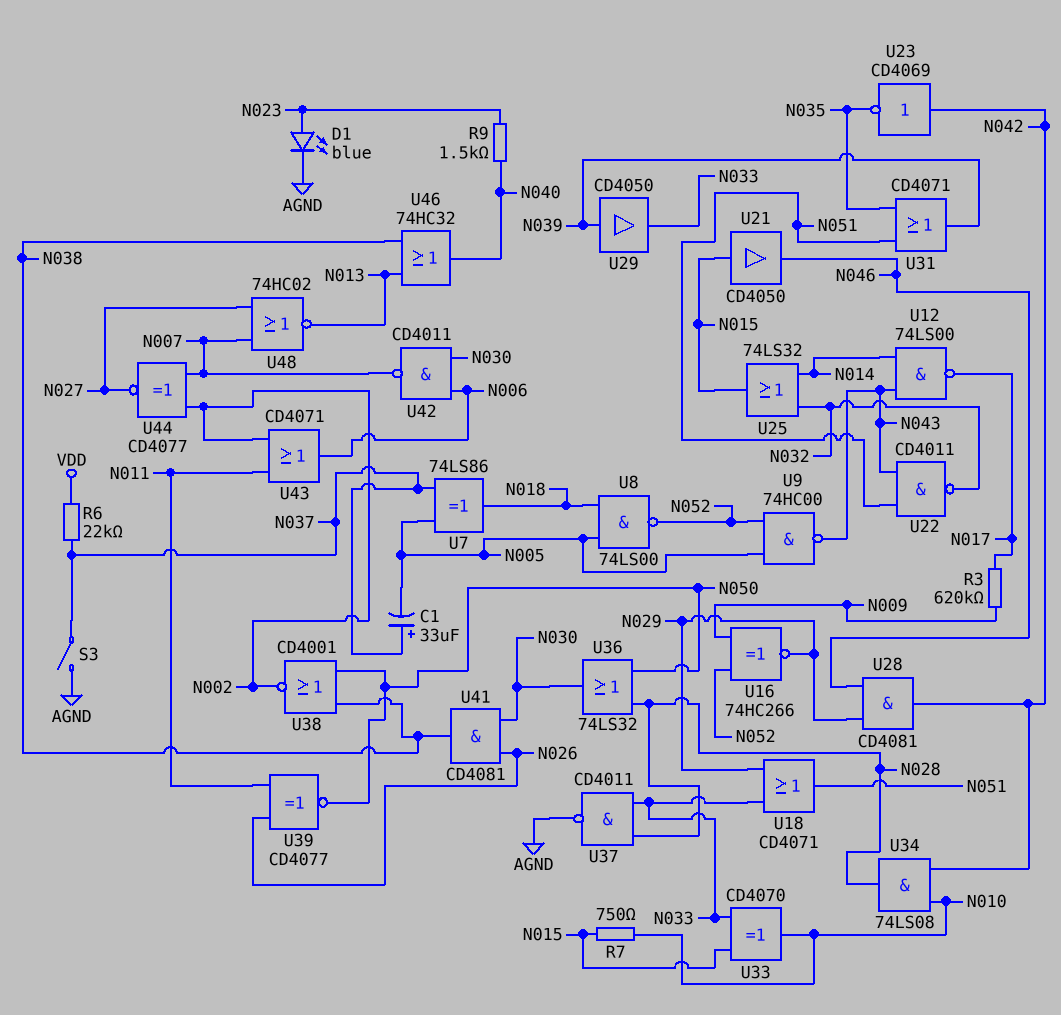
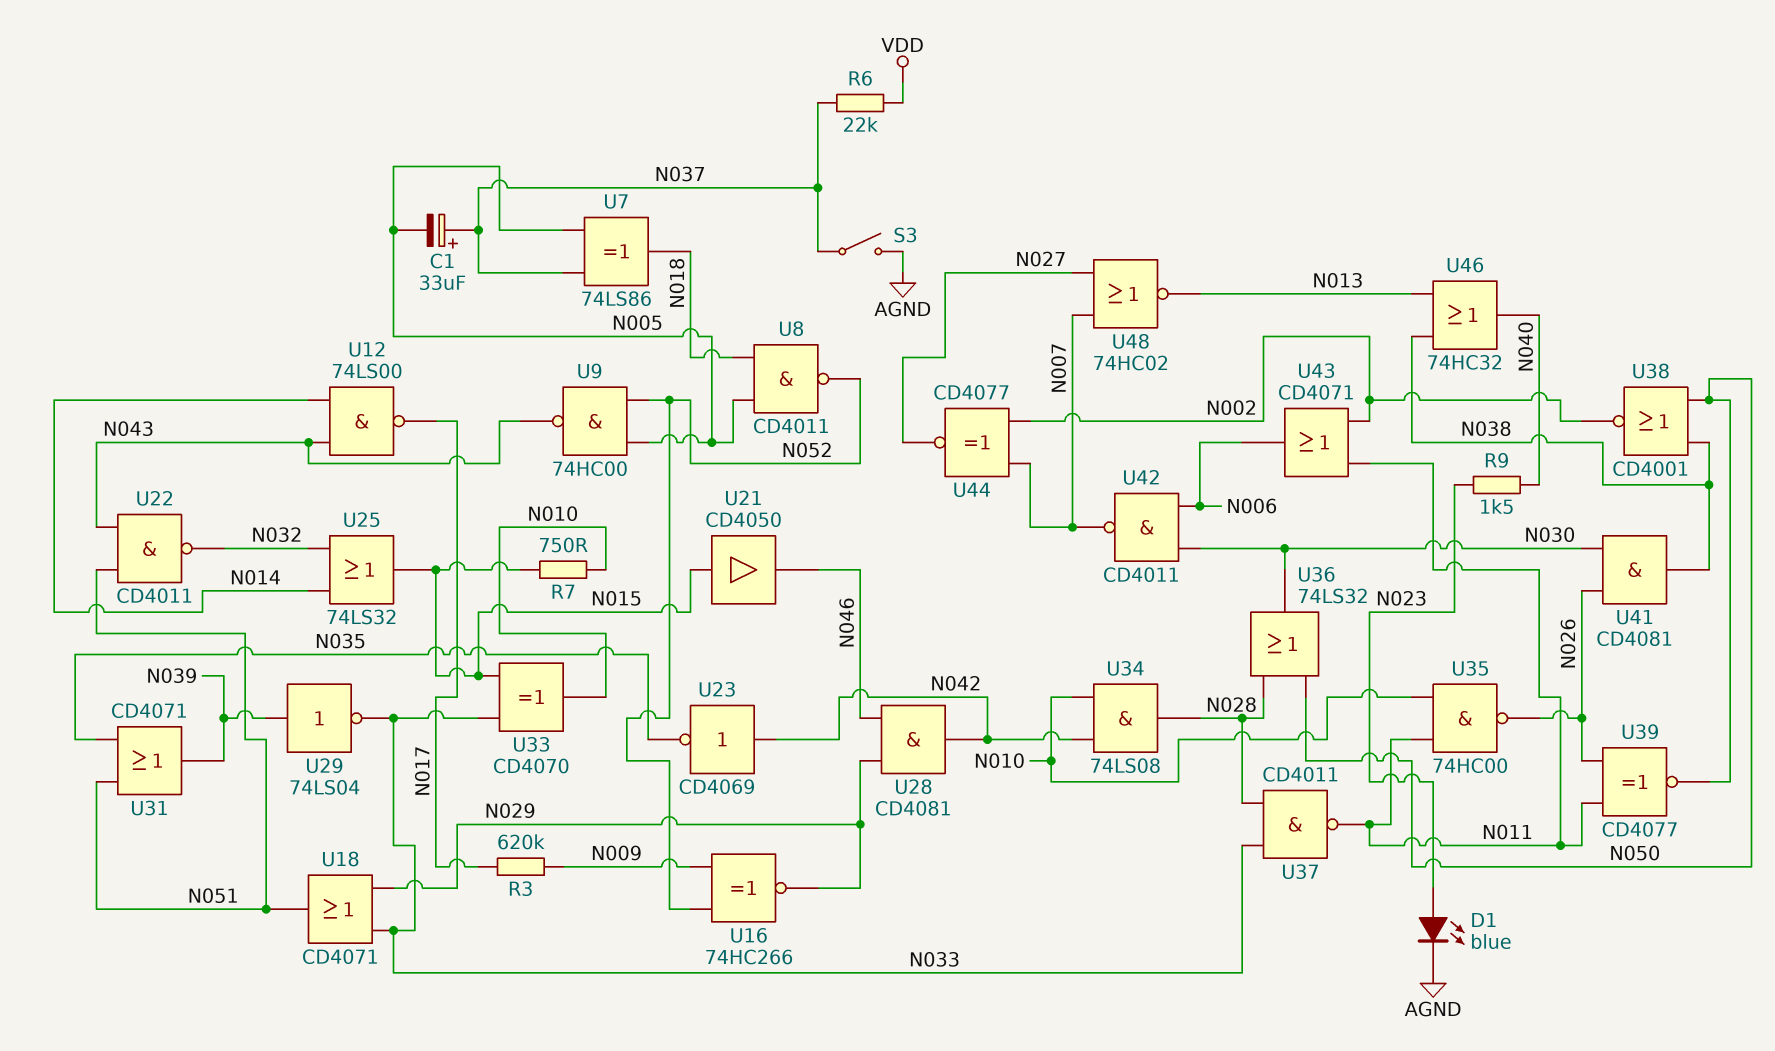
U8: NAND 74LS00 (in N005, in N018, out N052) -> NAND CD4011 (in N005, in N018, out N052)
U29: buffer CD4050 (in N039, out N033) -> NOT 74LS04 (in N039, out N033)
U35: none -> NAND 74HC00 (in N010, in N011, out N026)
U37: NAND CD4011 (in N028, in N033, out AGND) -> NAND CD4011 (in N028, in N033, out N011)

